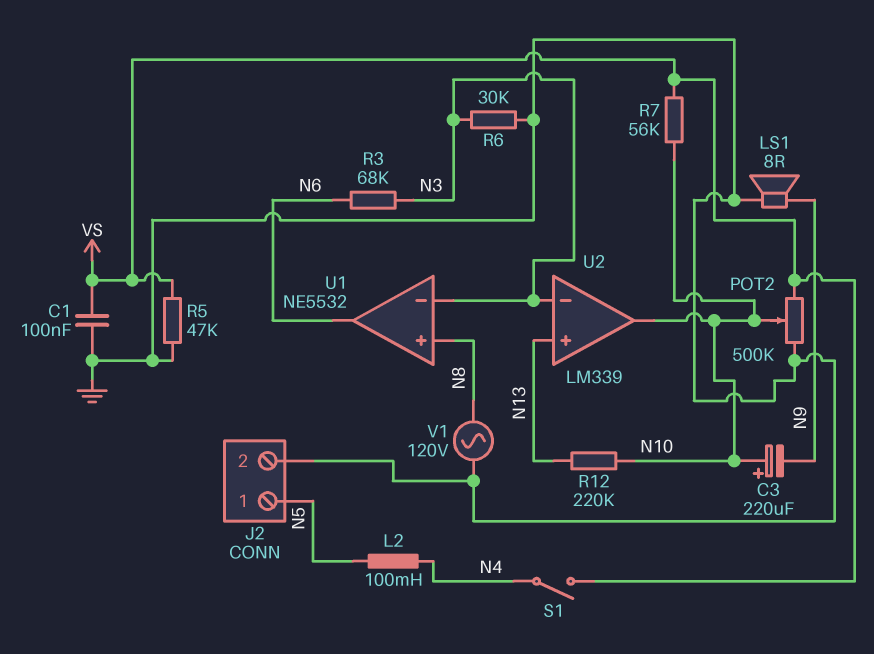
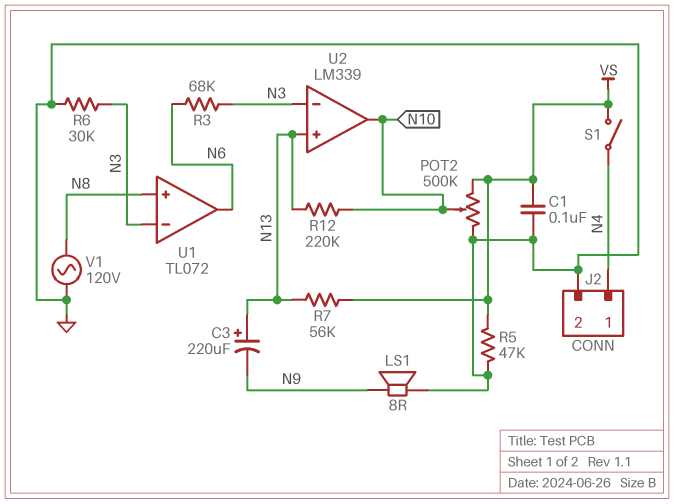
C3: 220uF (plus N10, minus N9) -> 220uF (plus N13, minus N9)
J2 pin 1: N5 -> N4
L2: 100mH (N4, N5) -> none
R7: 56k (N10, VS) -> 56k (N13, VS)
U1: NE5532 -> TL072

